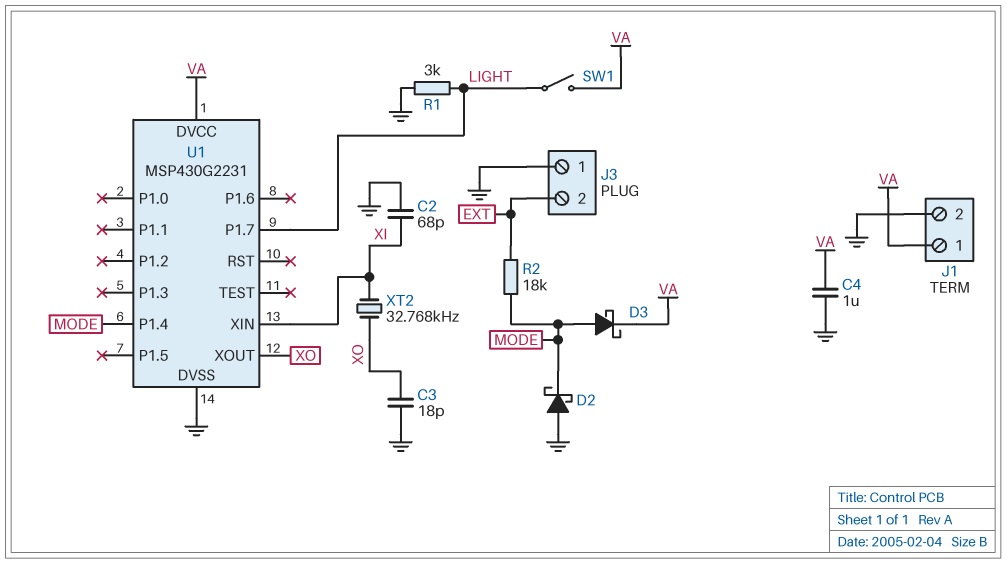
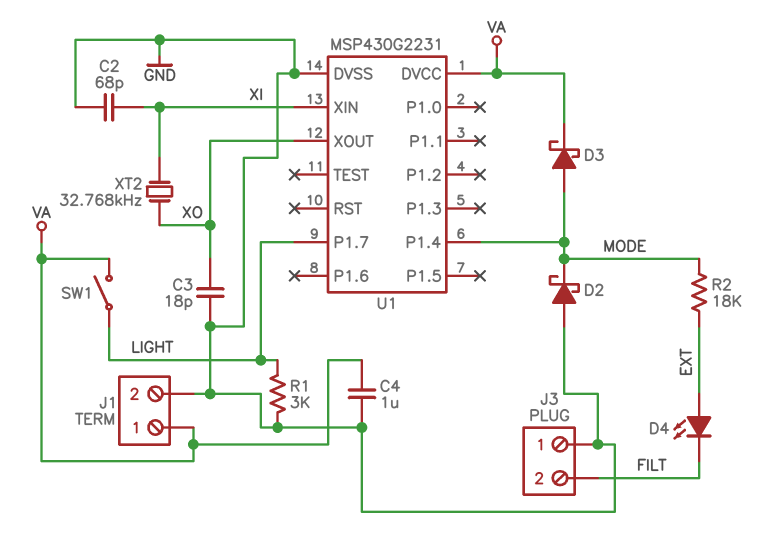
D4: none -> LED (A EXT, K FILT)
J3 pin 2: EXT -> FILT

